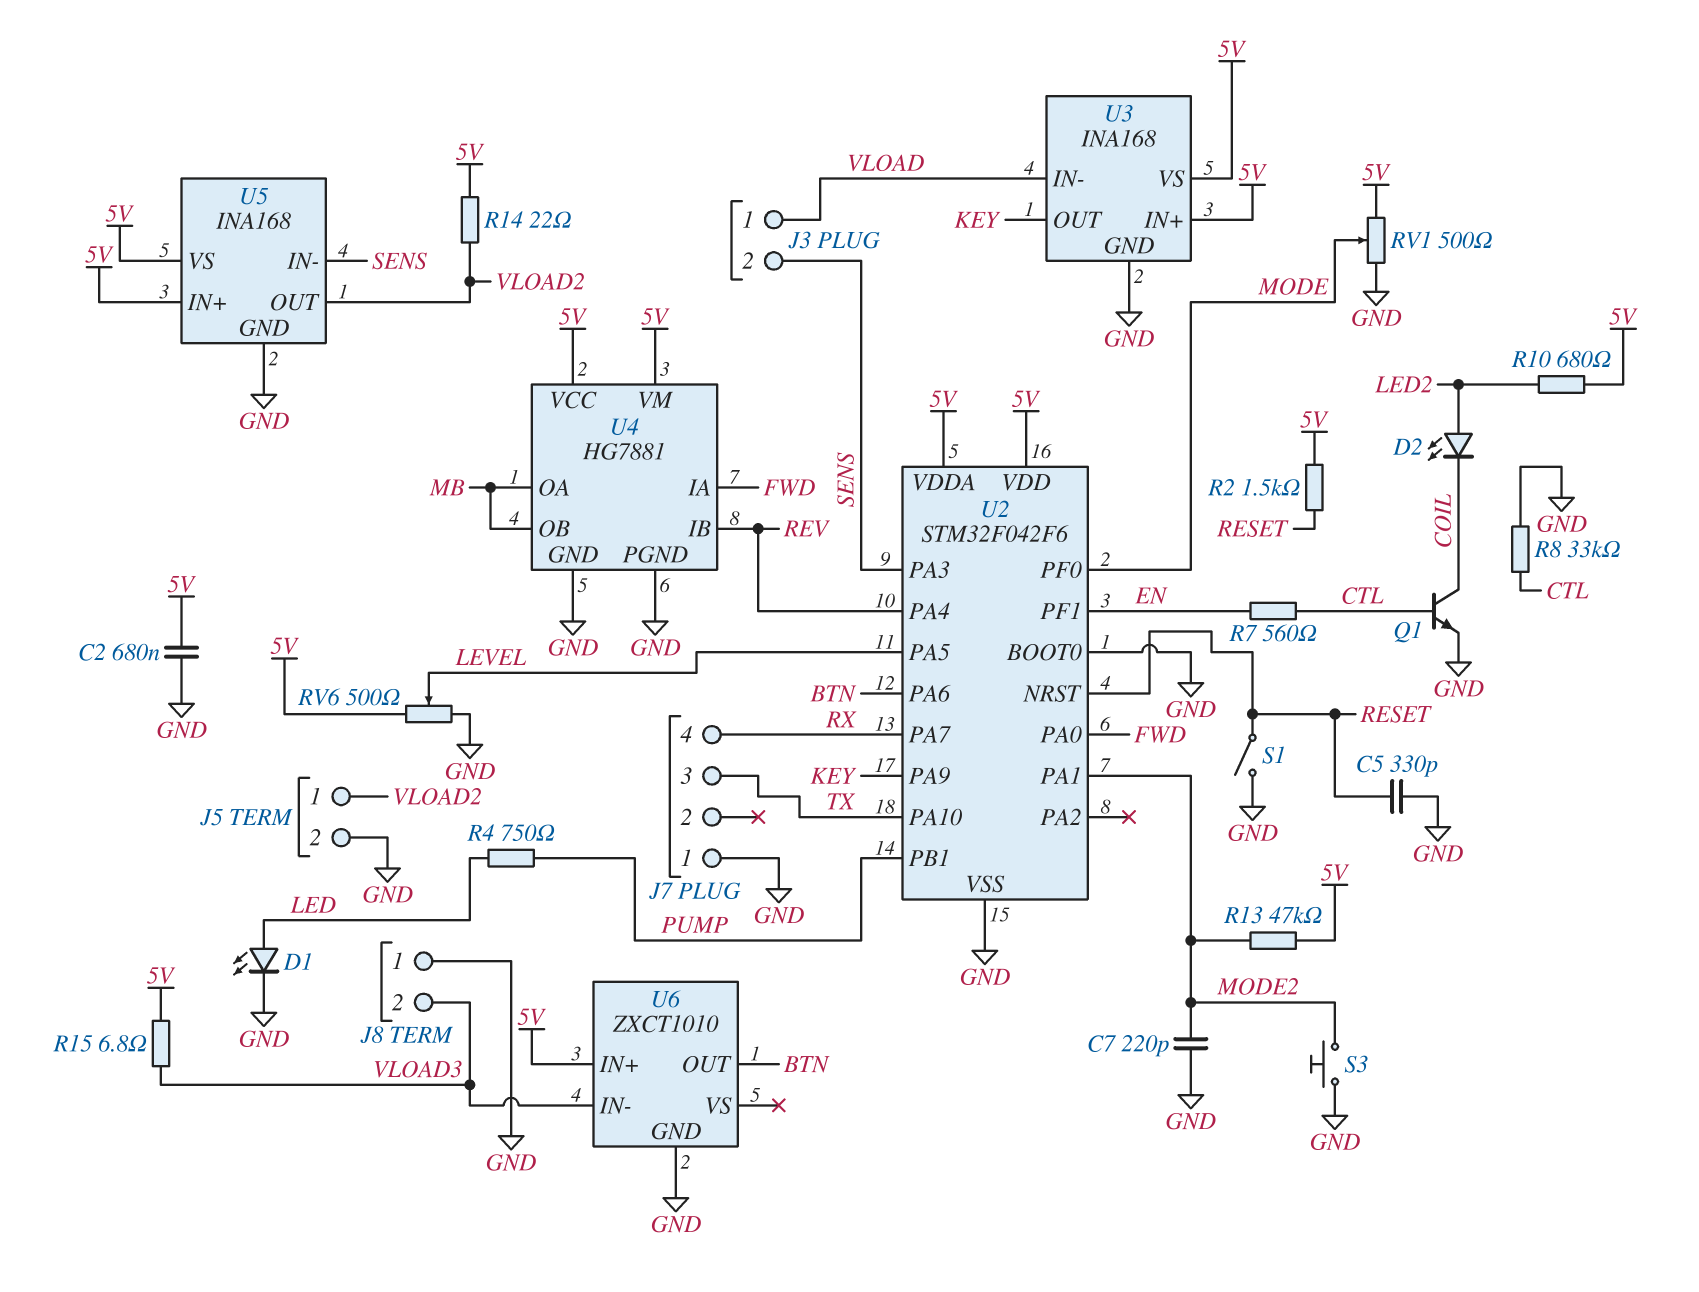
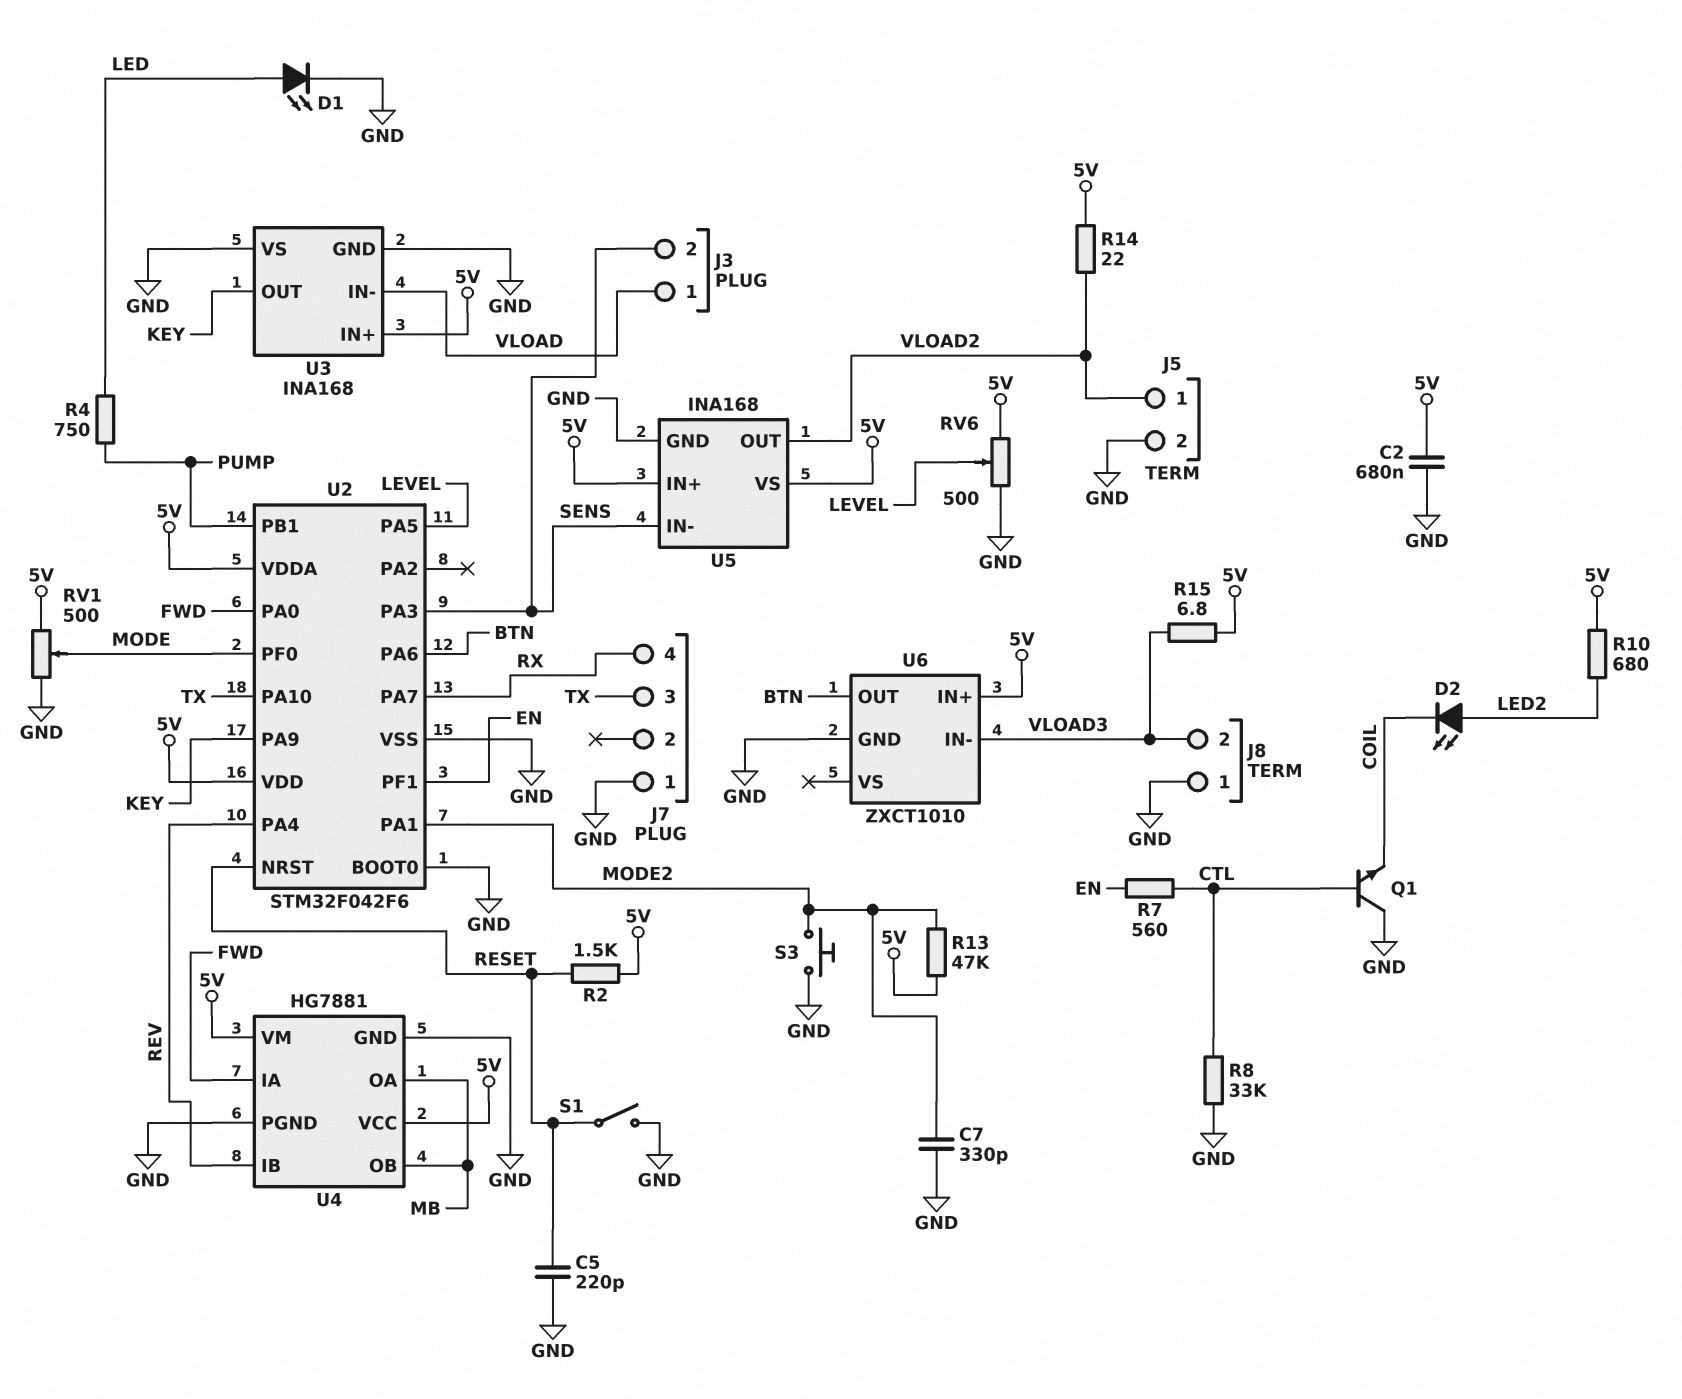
C5: 330pF (GND, RESET) -> 220pF (GND, RESET)
C7: 220pF (GND, MODE2) -> 330pF (GND, MODE2)
Q1: NPN (B CTL, C COIL, E GND) -> NPN (B CTL, C GND, E COIL)
U3 pin VS: 5V -> GND

